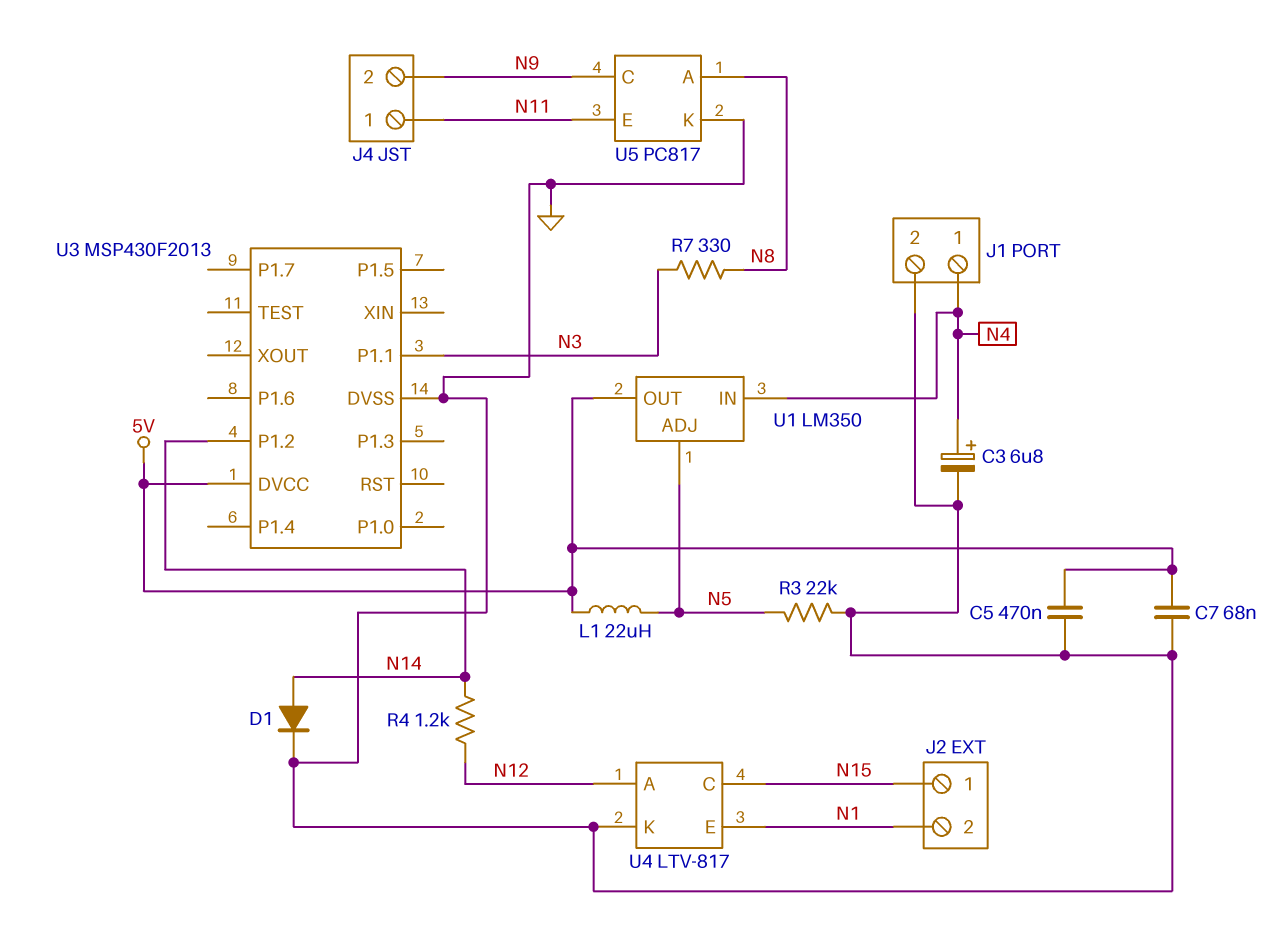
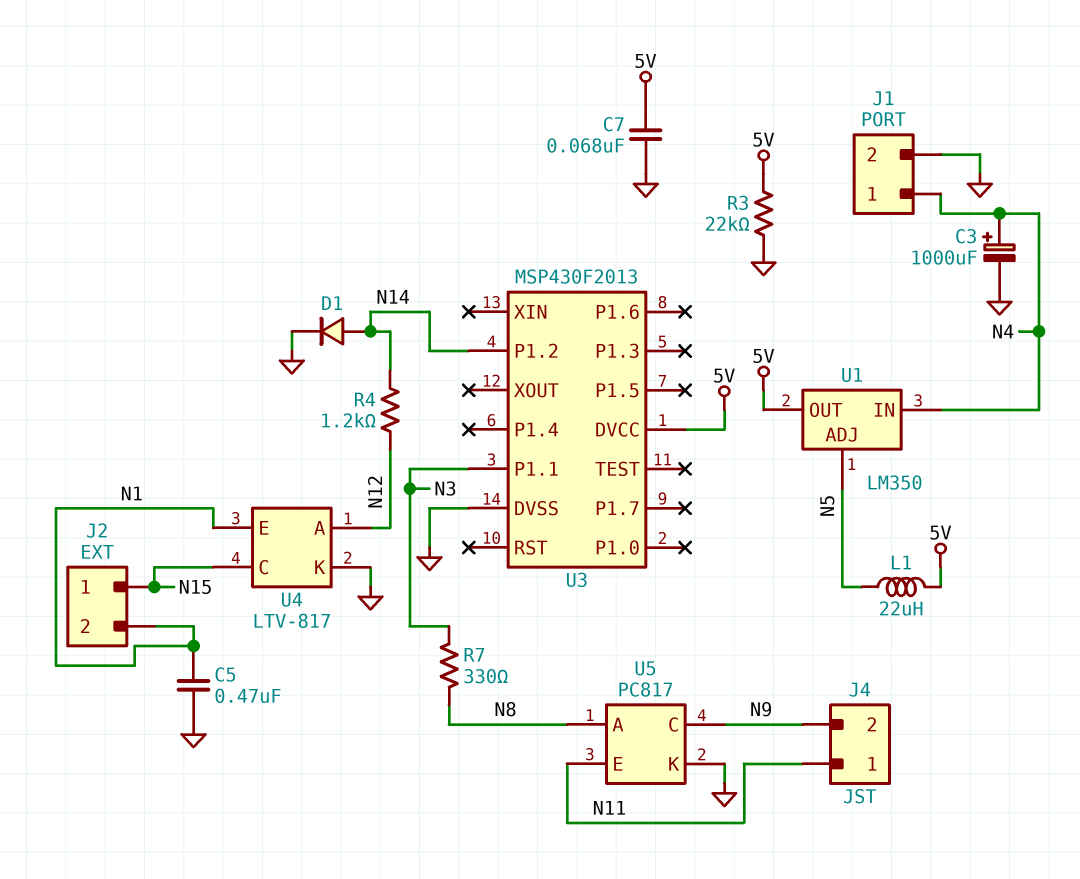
C3: 6.8uF (plus N4, minus GND) -> 1000uF (plus N4, minus GND)
C5: 470nF (5V, GND) -> 470nF (GND, N1)
R3: 22k (GND, N5) -> 22k (5V, GND)

